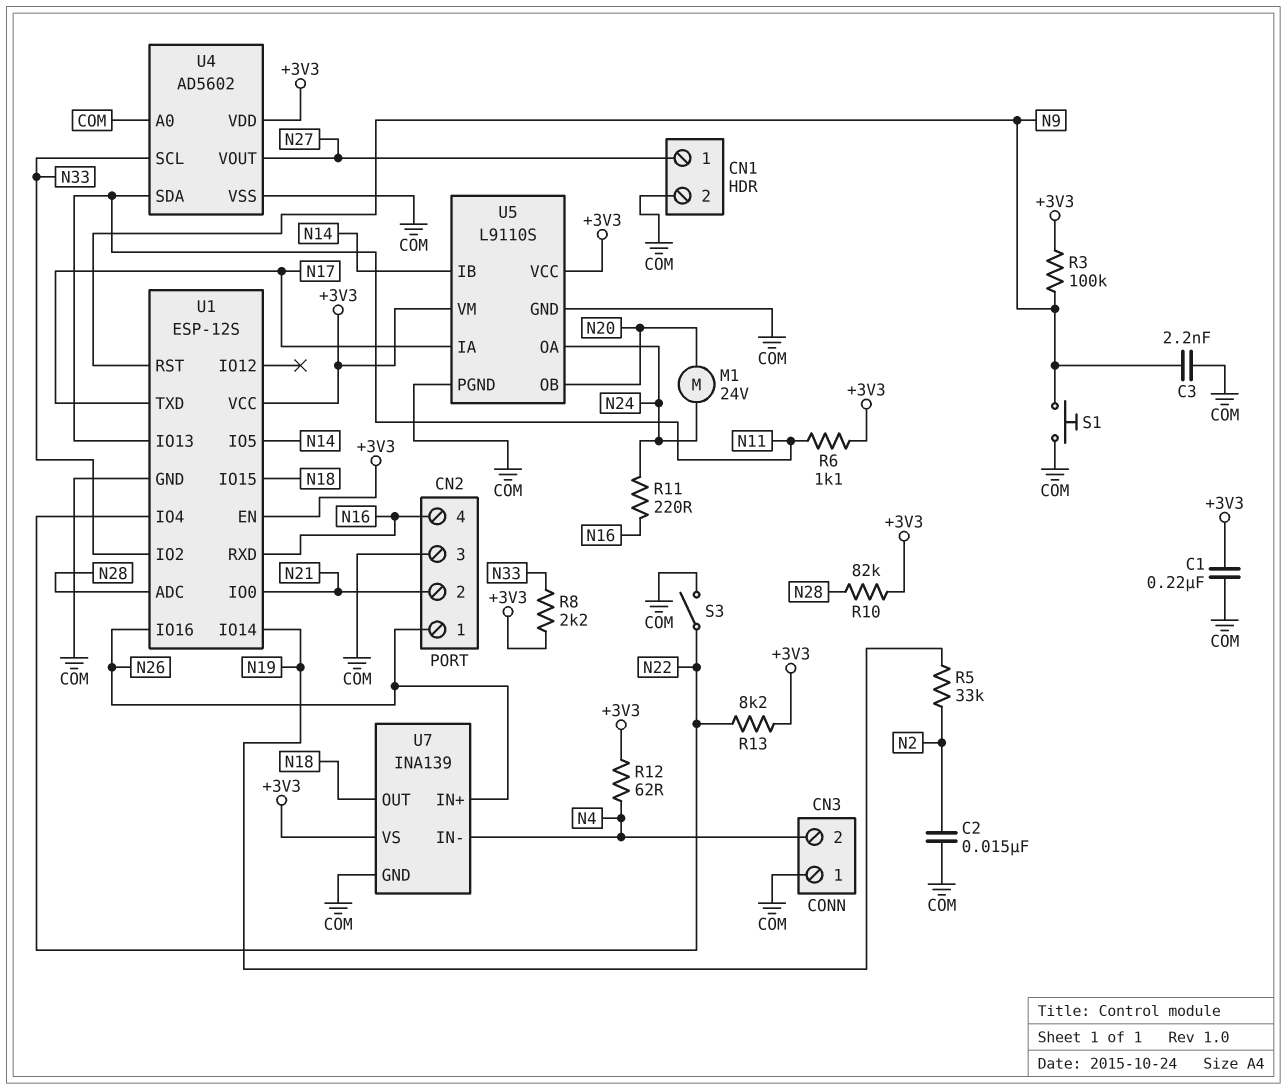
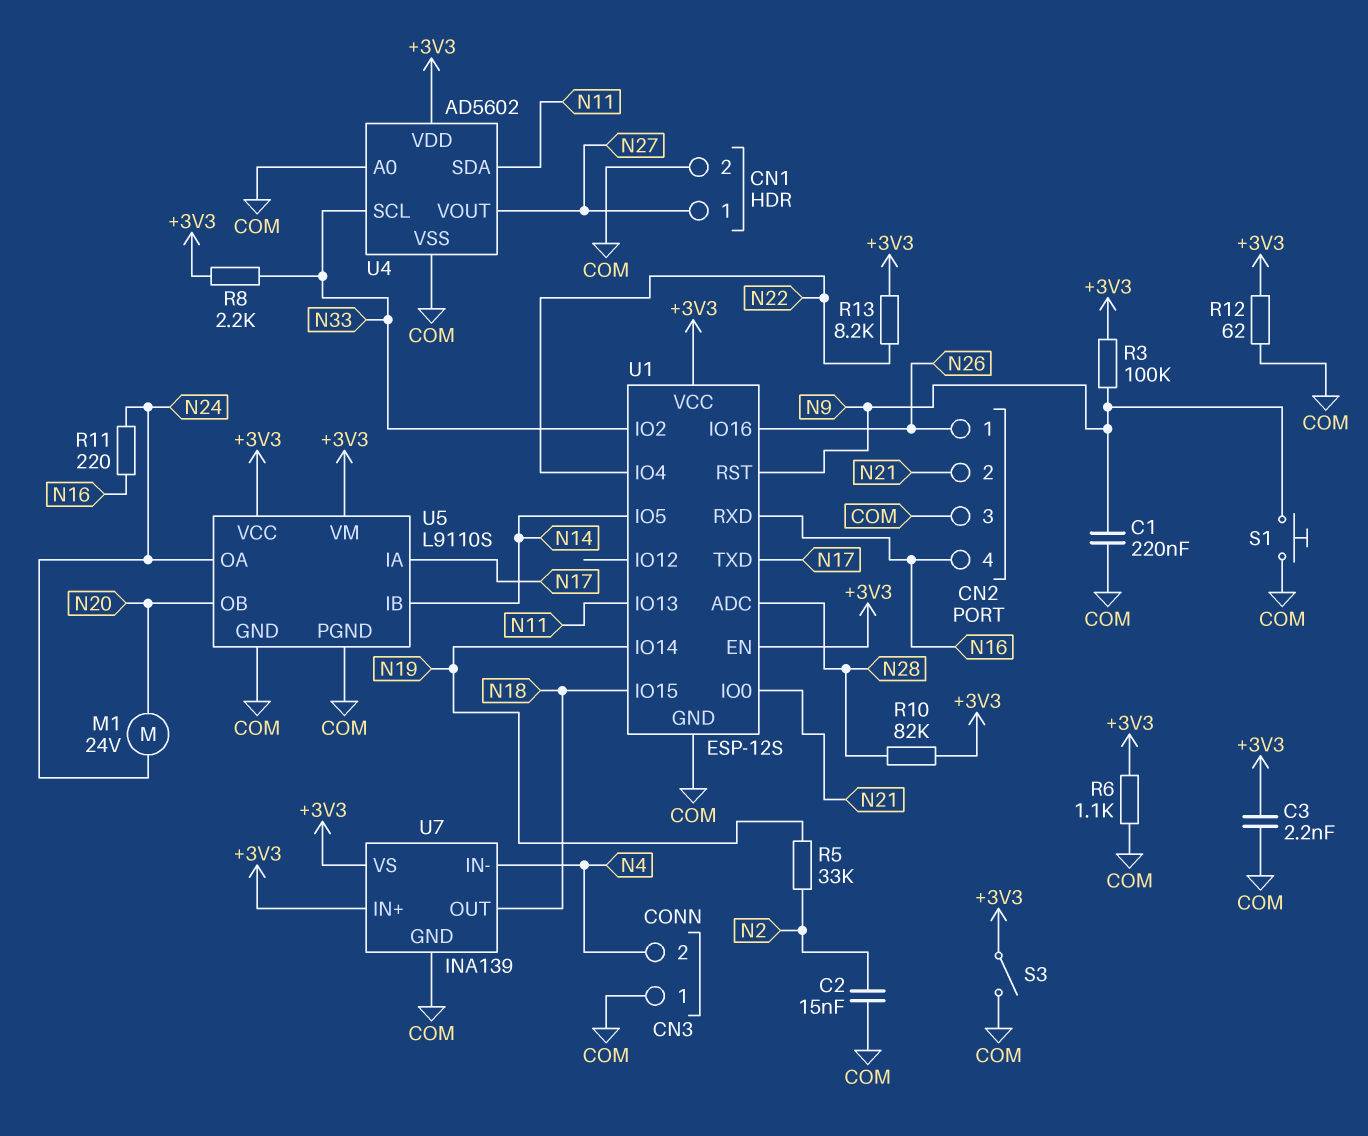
C1: 220nF (+3V3, COM) -> 220nF (COM, N9)
C3: 2.2nF (COM, N9) -> 2.2nF (+3V3, COM)
R6: 1.1k (+3V3, N11) -> 1.1k (+3V3, COM)
R12: 62 (+3V3, N4) -> 62 (+3V3, COM)
S3: switch (COM, N22) -> switch (+3V3, COM)
U7 pin IN+: N26 -> +3V3

